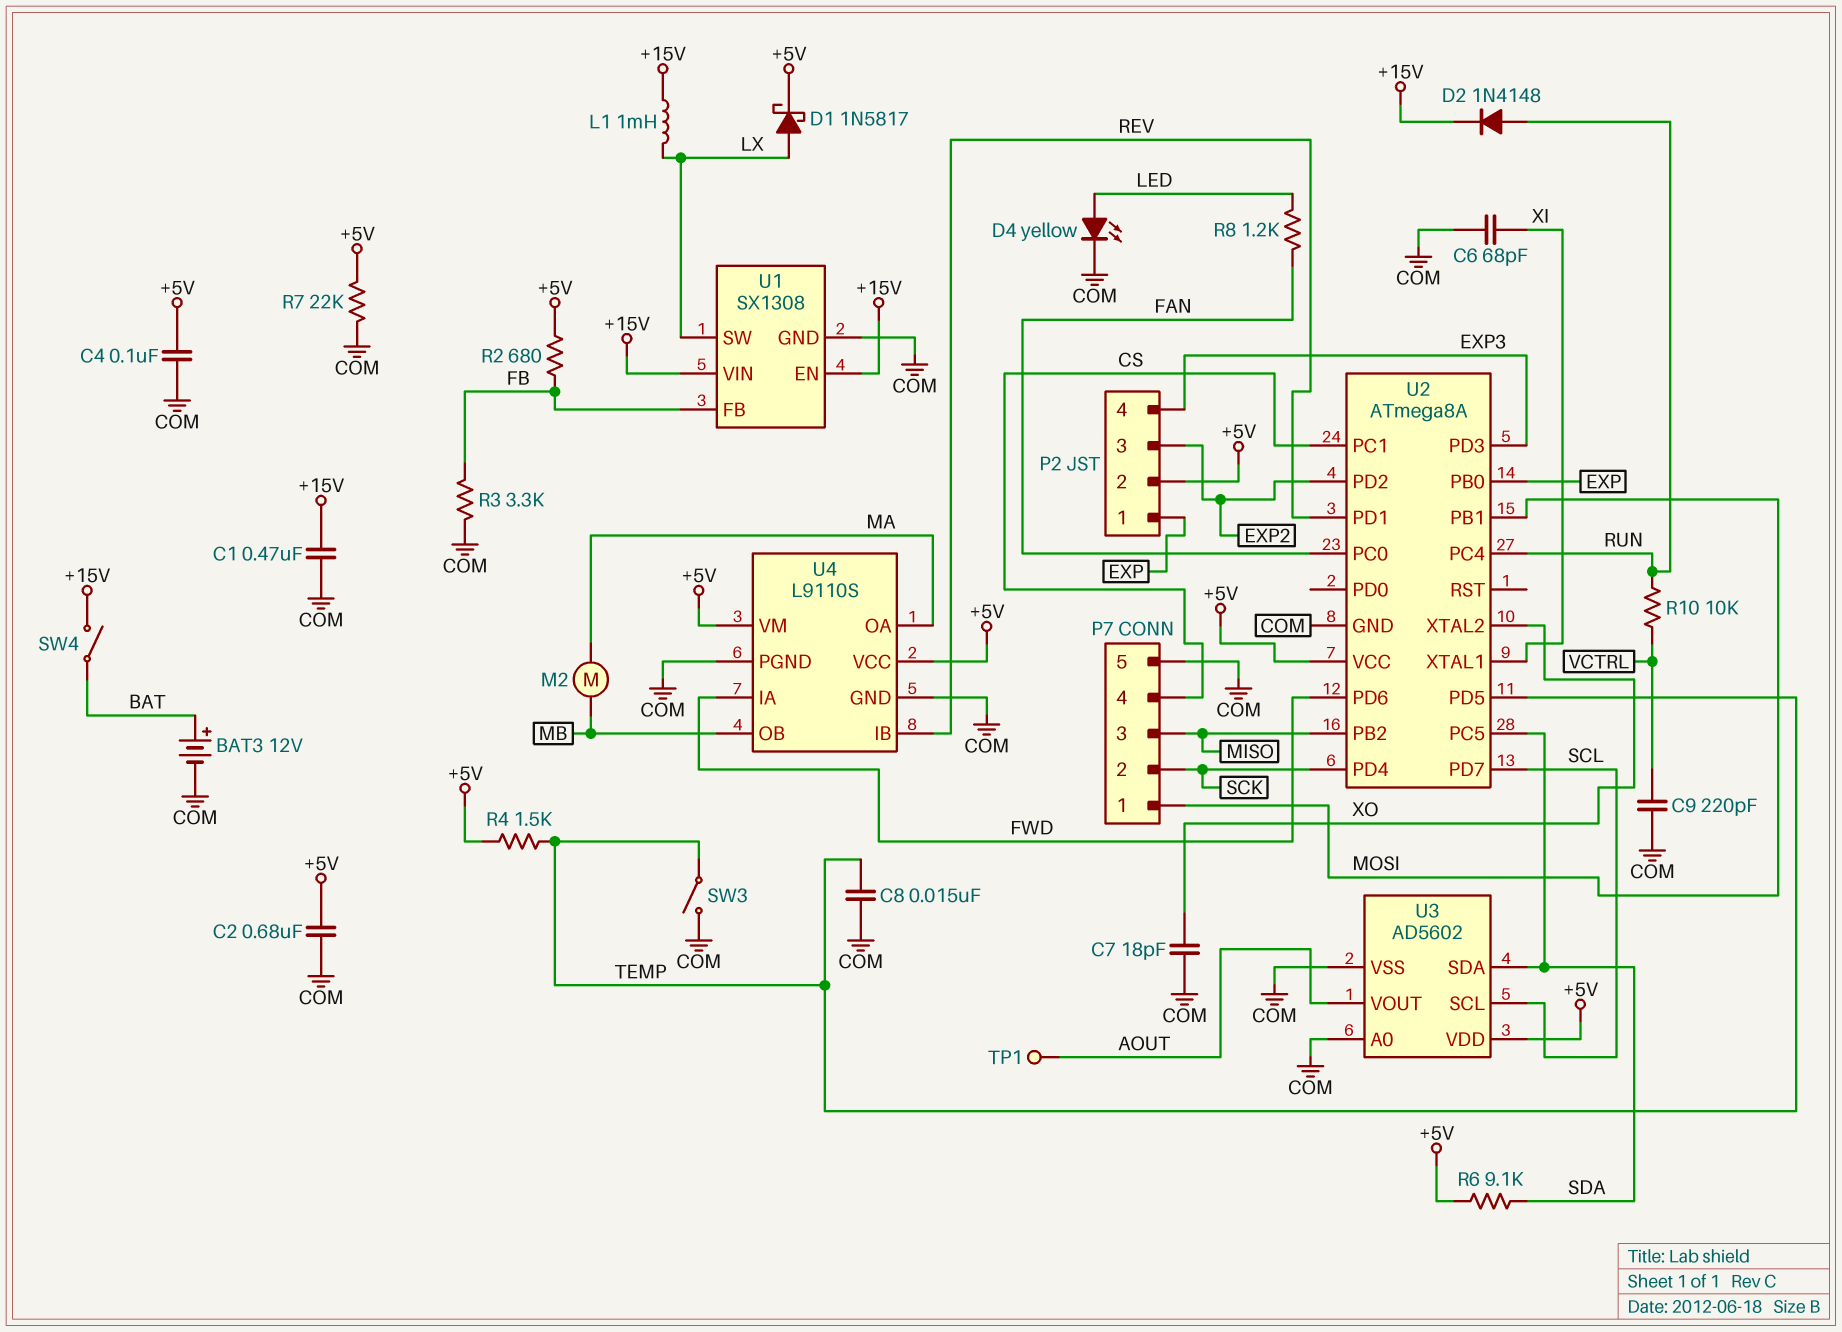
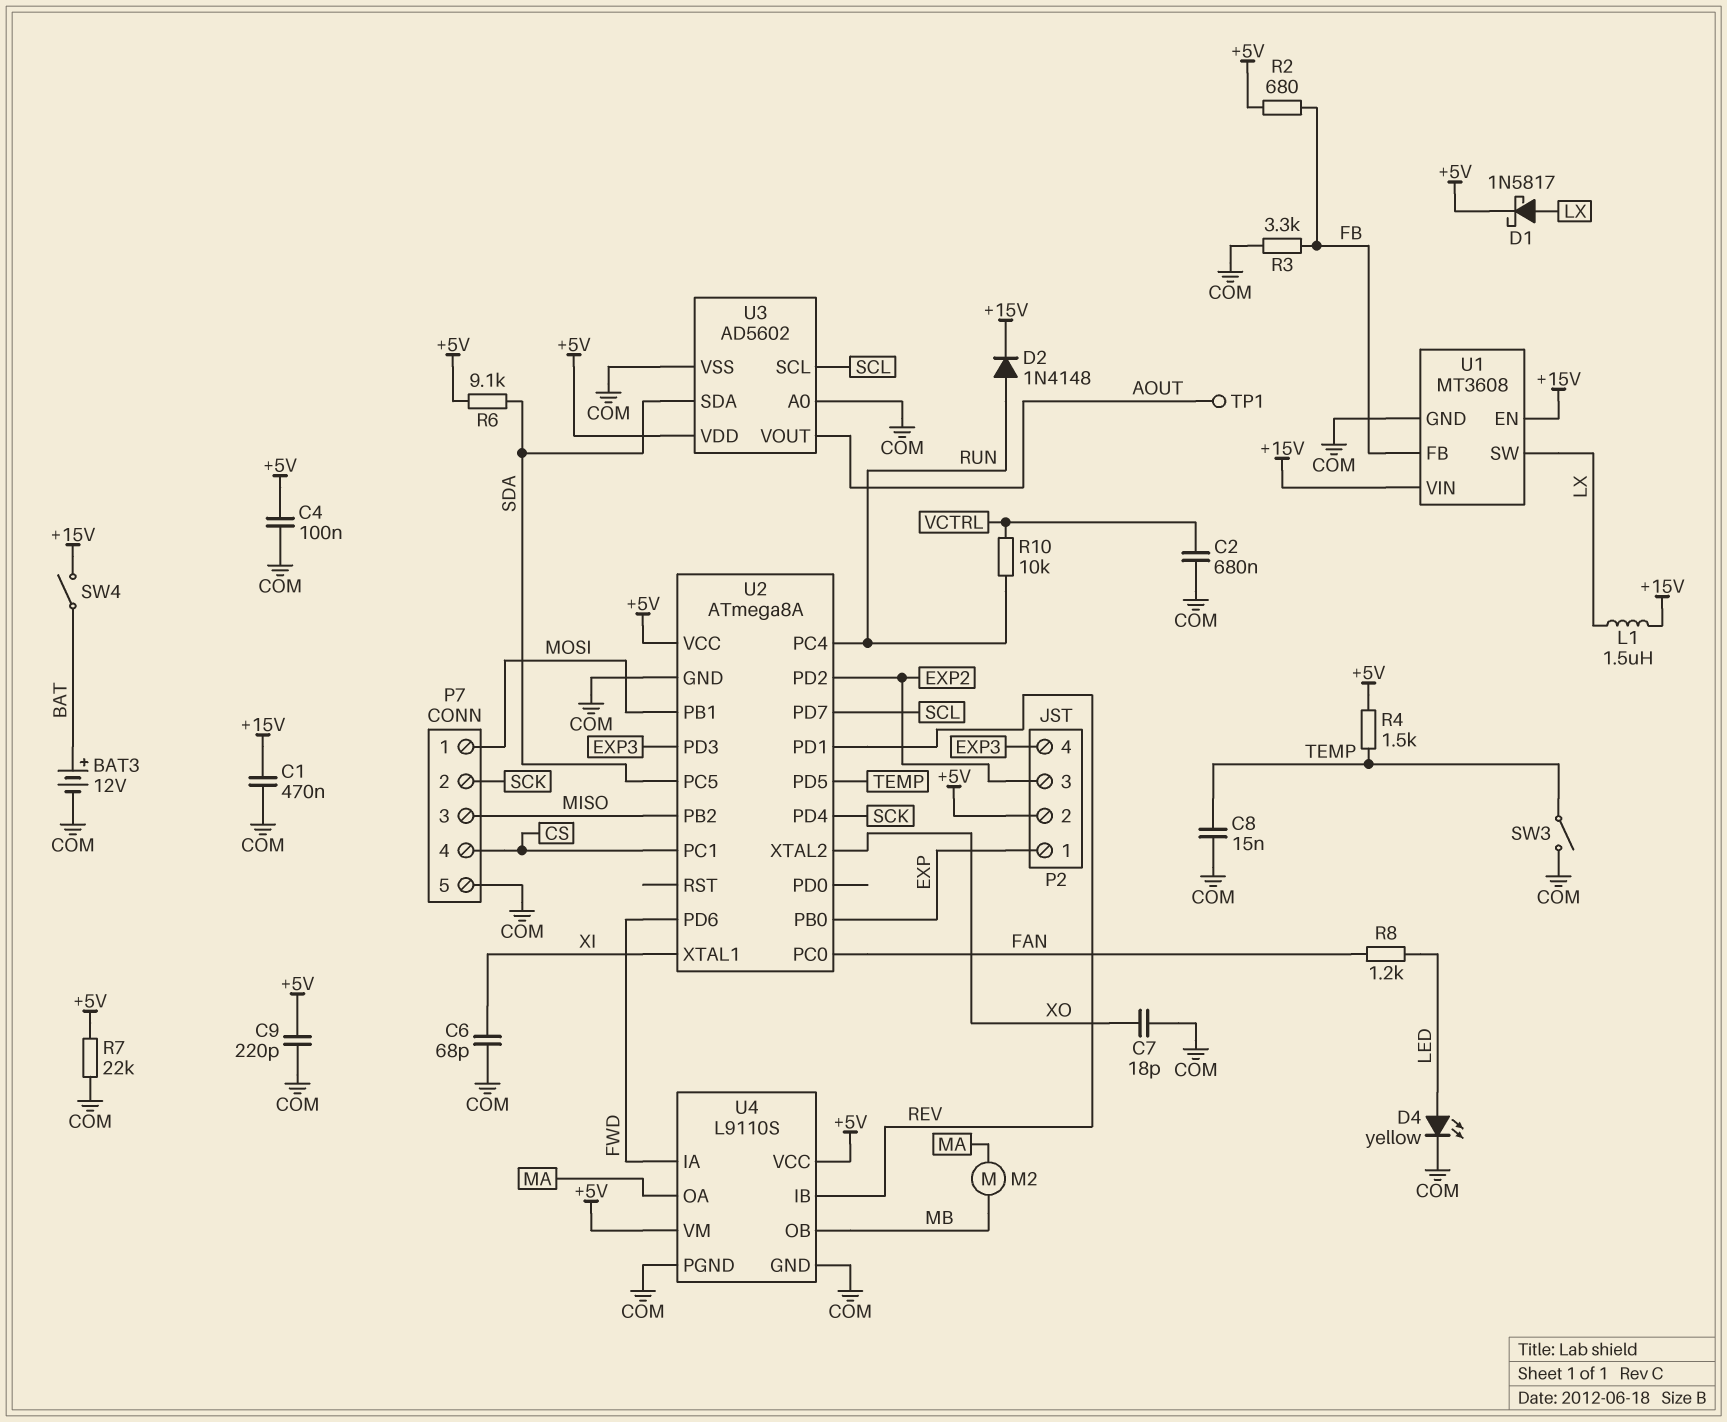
C2: 680nF (+5V, COM) -> 680nF (COM, VCTRL)
C9: 220pF (COM, VCTRL) -> 220pF (+5V, COM)
L1: 1mH (+15V, LX) -> 1.5uH (+15V, LX)
U1: SX1308 -> MT3608

